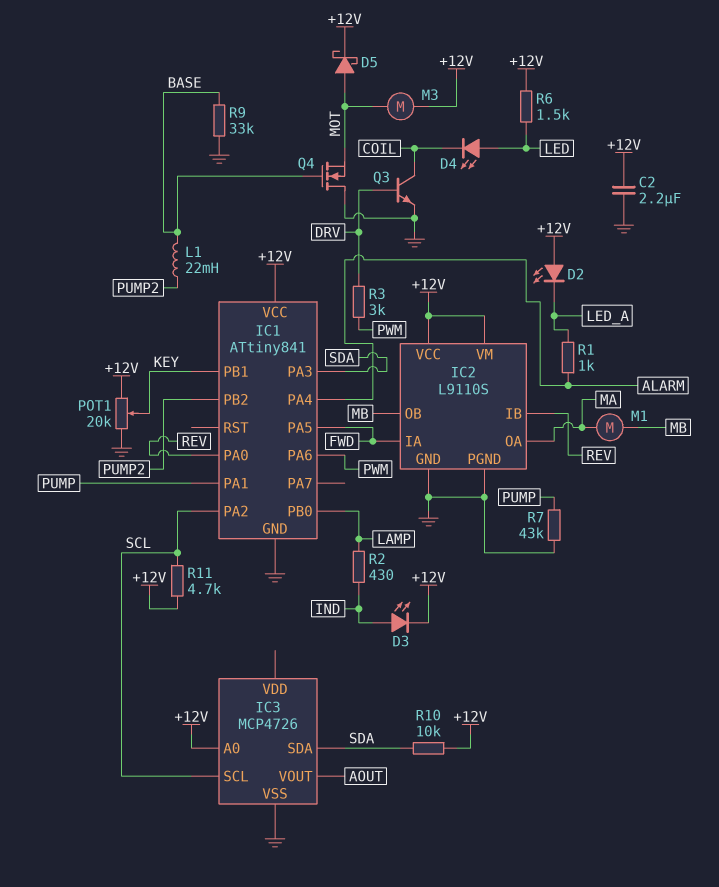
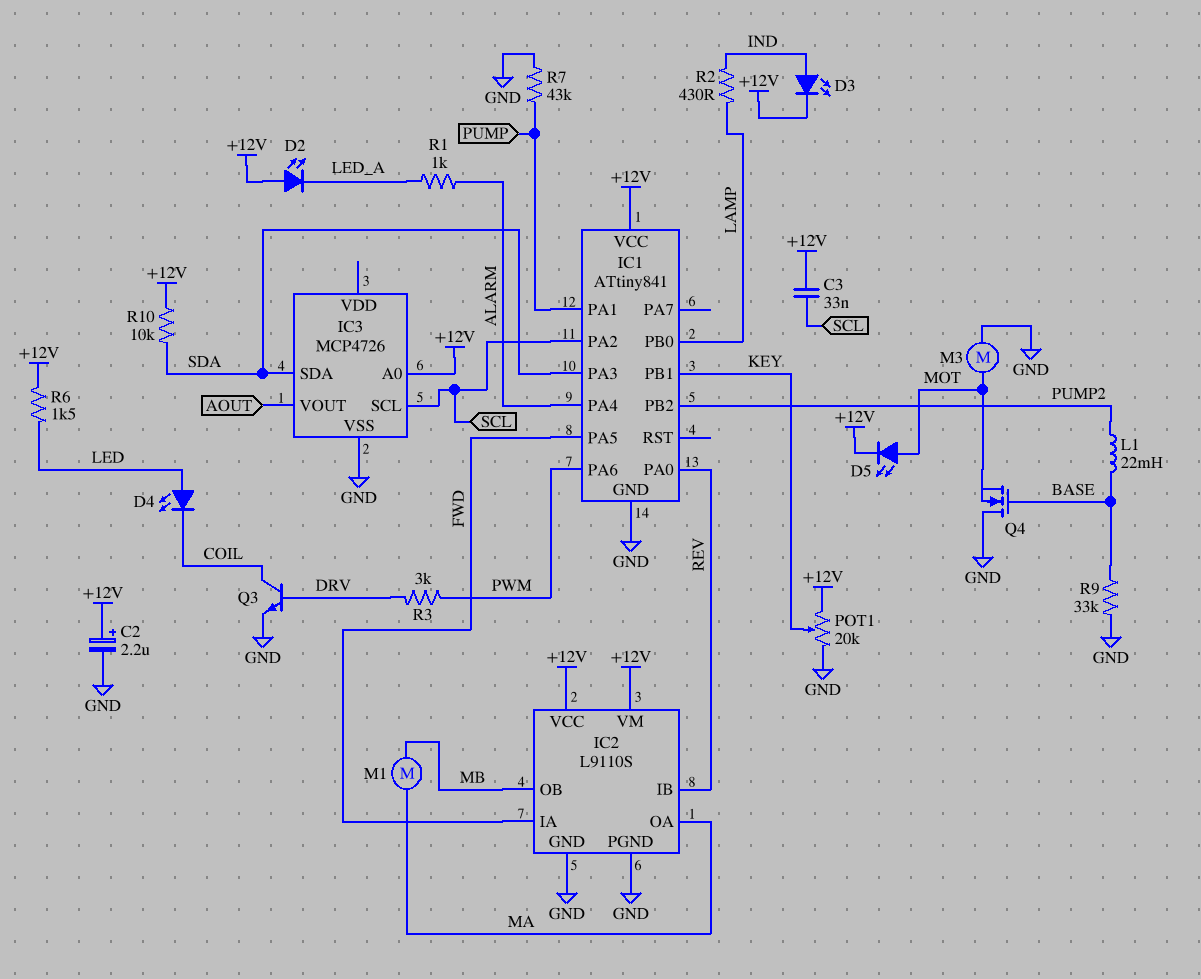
C2: 2.2uF (+12V, GND) -> 2.2uF (plus +12V, minus GND)
C3: none -> 33nF (+12V, SCL)
D5: schottky (A MOT, K +12V) -> LED (A MOT, K +12V)
M3: motor (+12V, MOT) -> motor (GND, MOT)
R11: 4.7k (+12V, SCL) -> none

